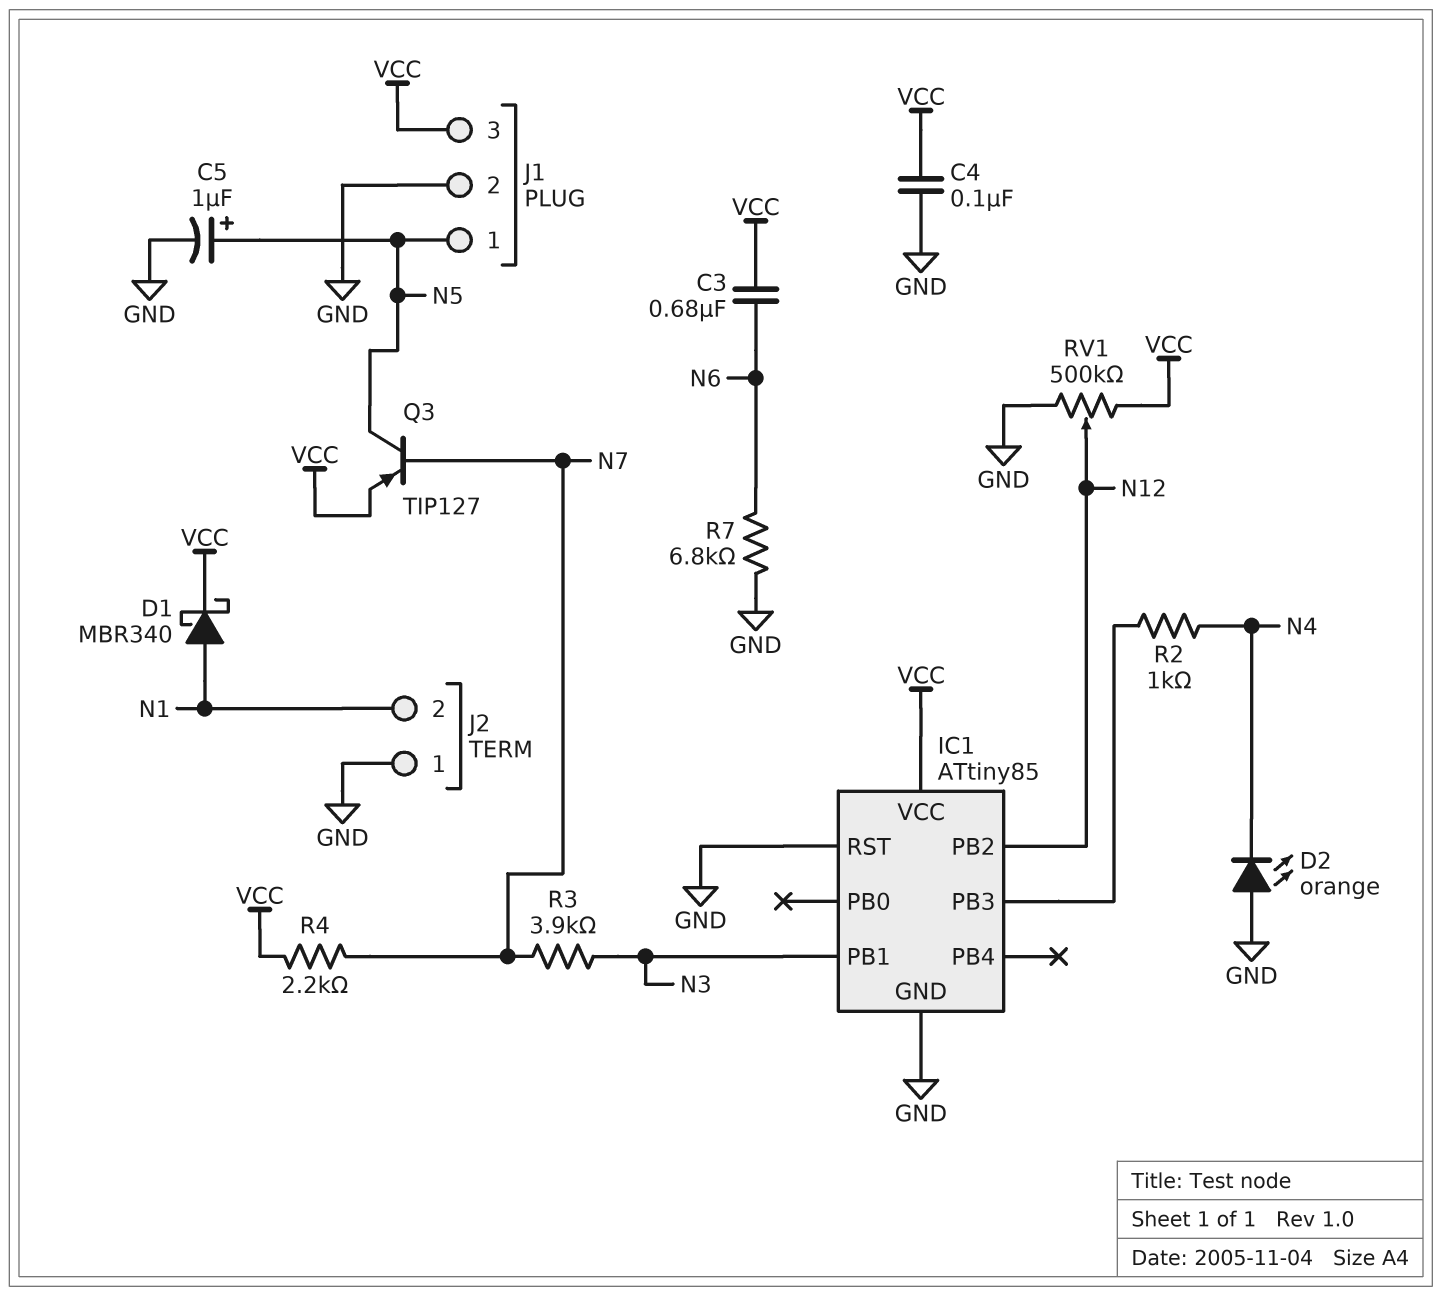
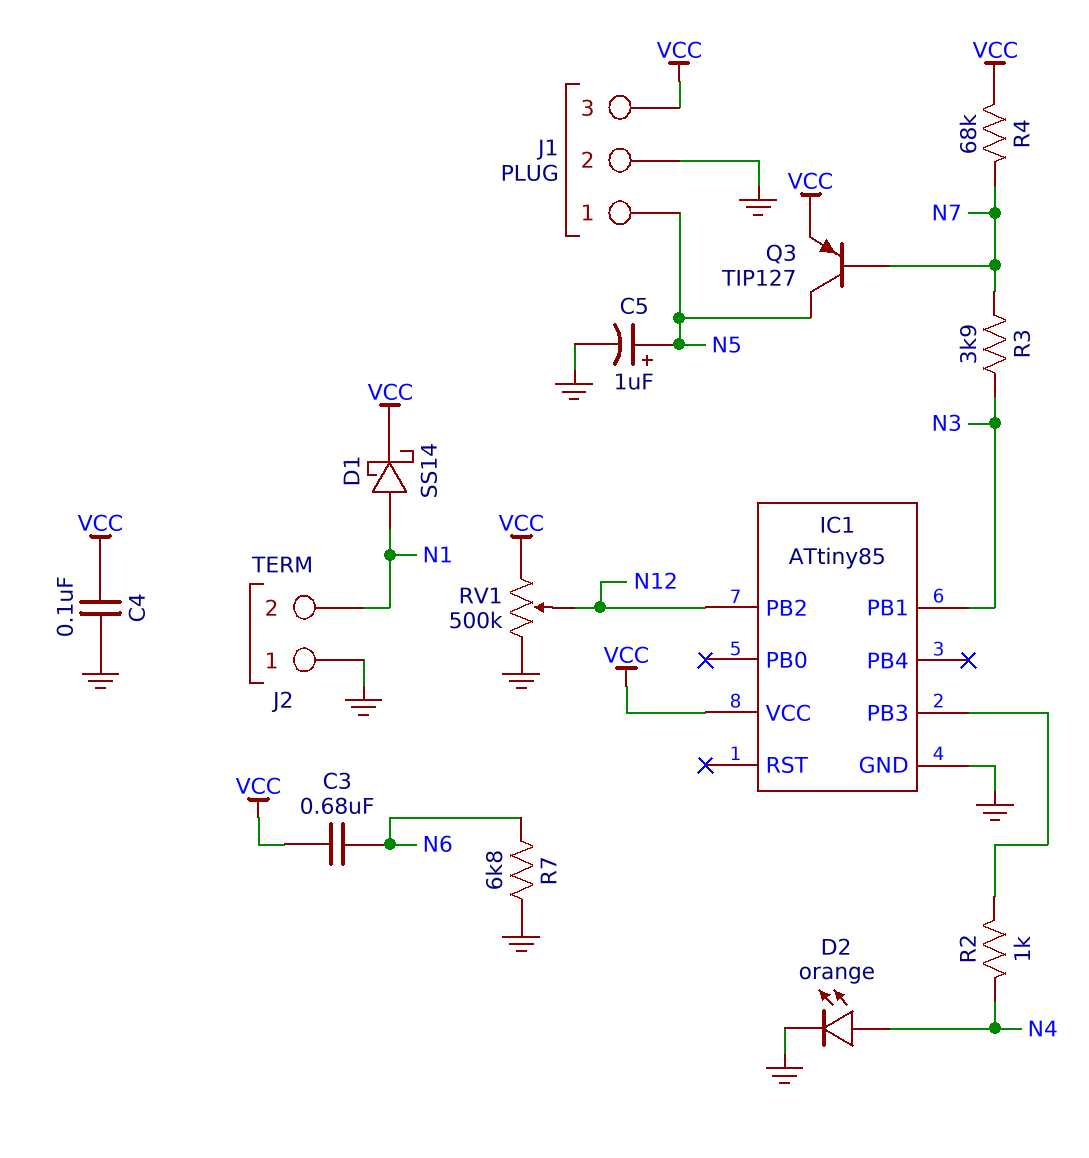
D1: schottky MBR340 (A N1, K VCC) -> schottky SS14 (A N1, K VCC)
D2: LED orange (A GND, K N4) -> LED orange (A N4, K GND)
IC1 pin RST: GND -> none
R4: 2.2k (N7, VCC) -> 68k (N7, VCC)

